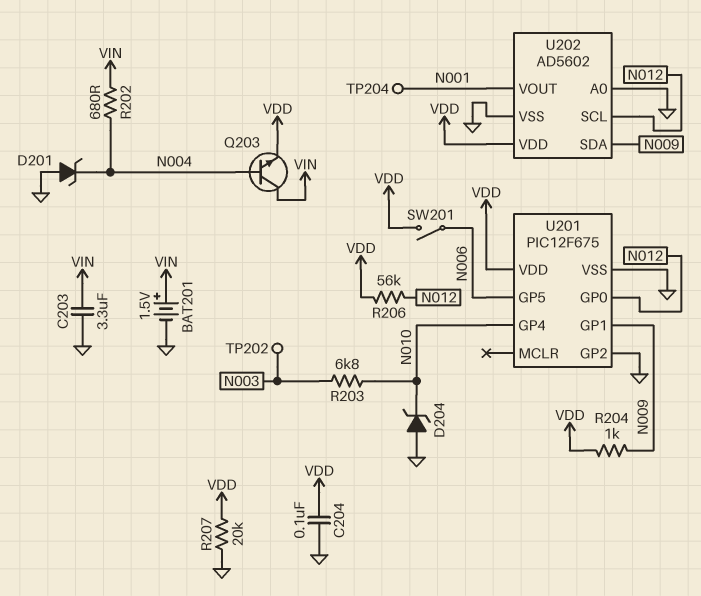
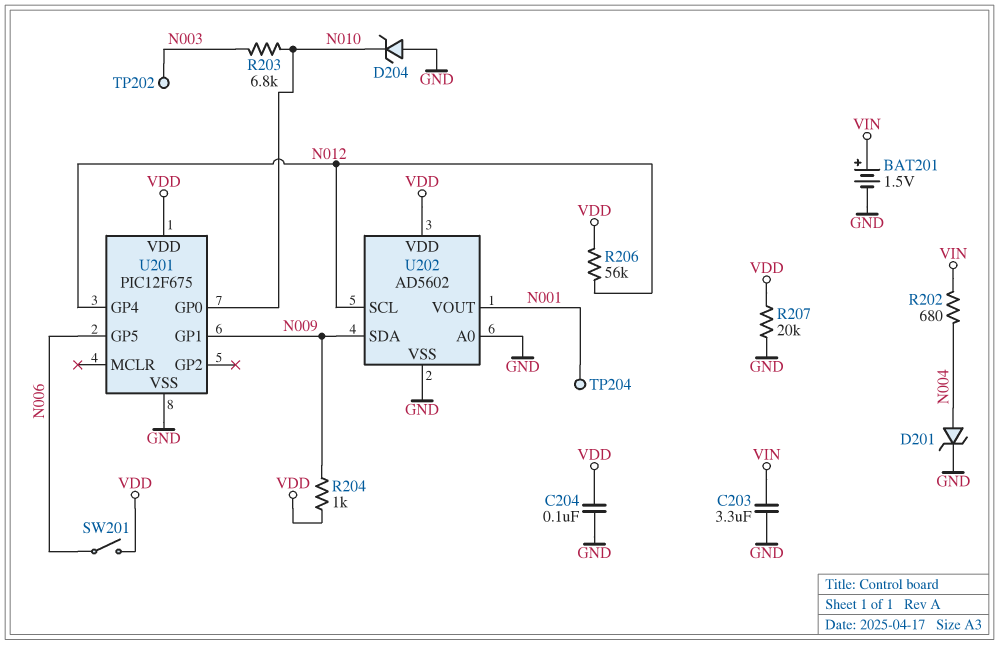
D201: zener (A GND, K N004) -> zener (A N004, K GND)
Q203: NPN (B N004, C VIN, E VDD) -> none
U201 pin GP0: N012 -> N010
U201 pin GP2: GND -> none
U201 pin GP4: N010 -> N012

